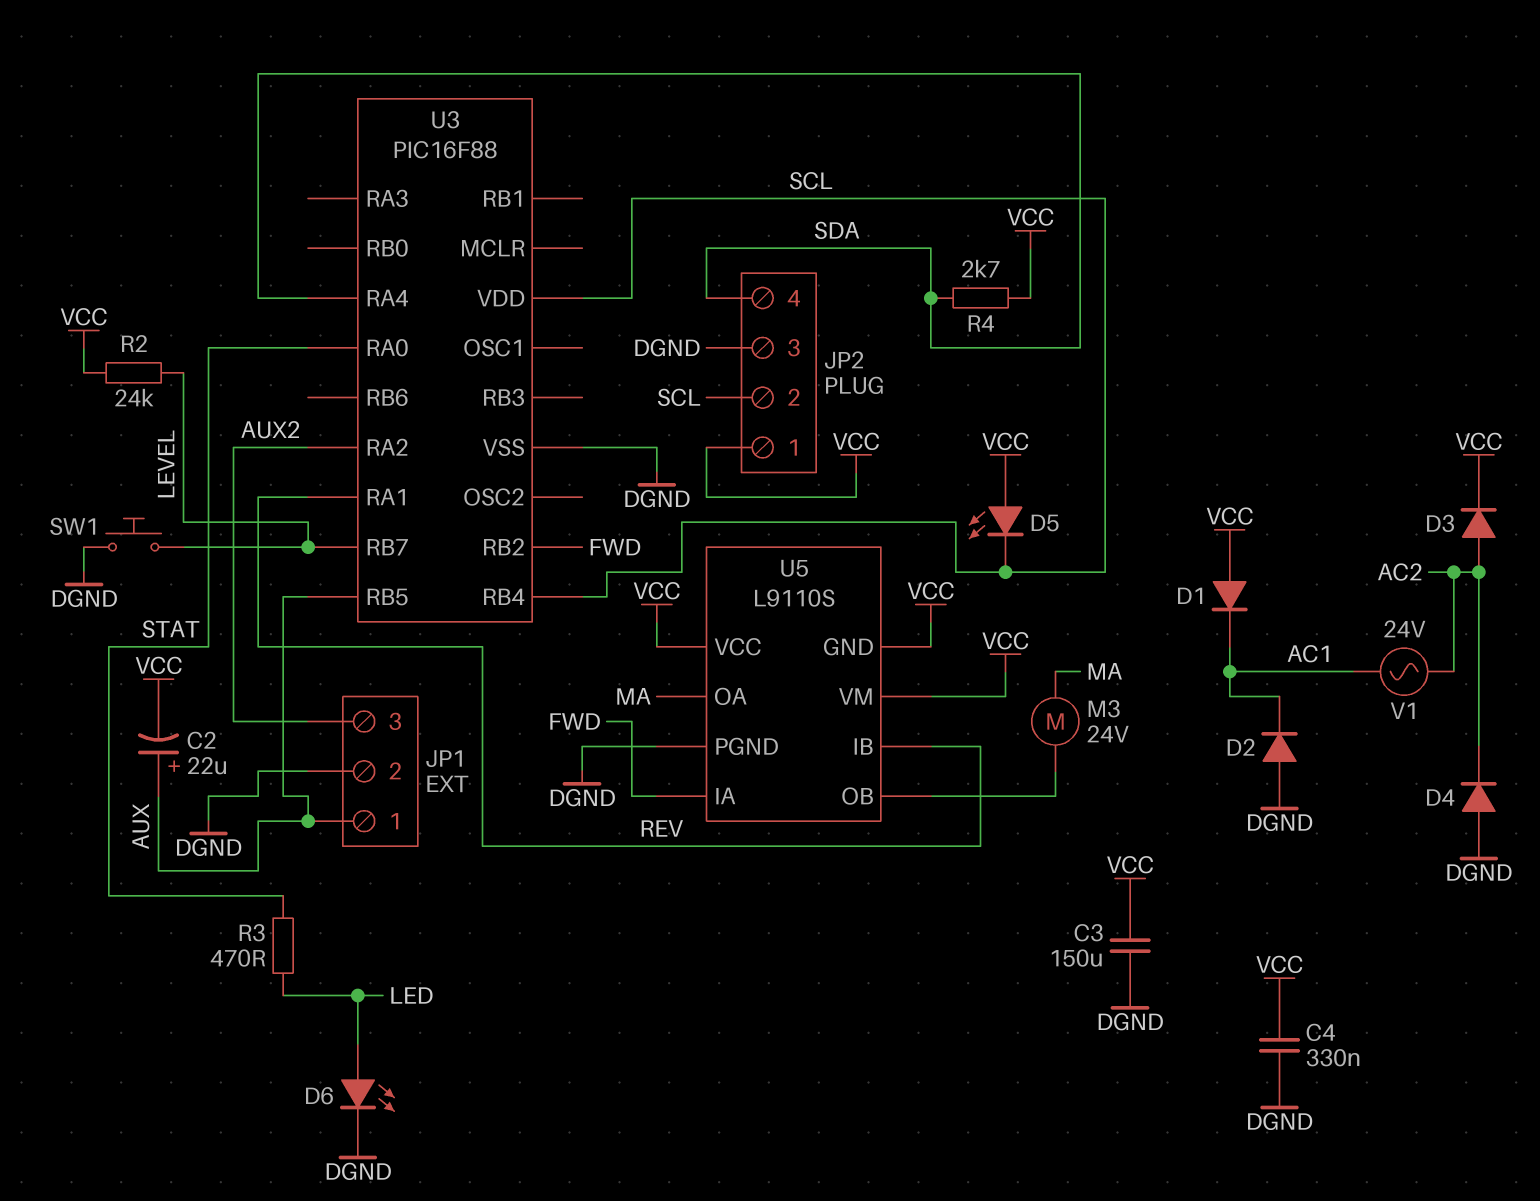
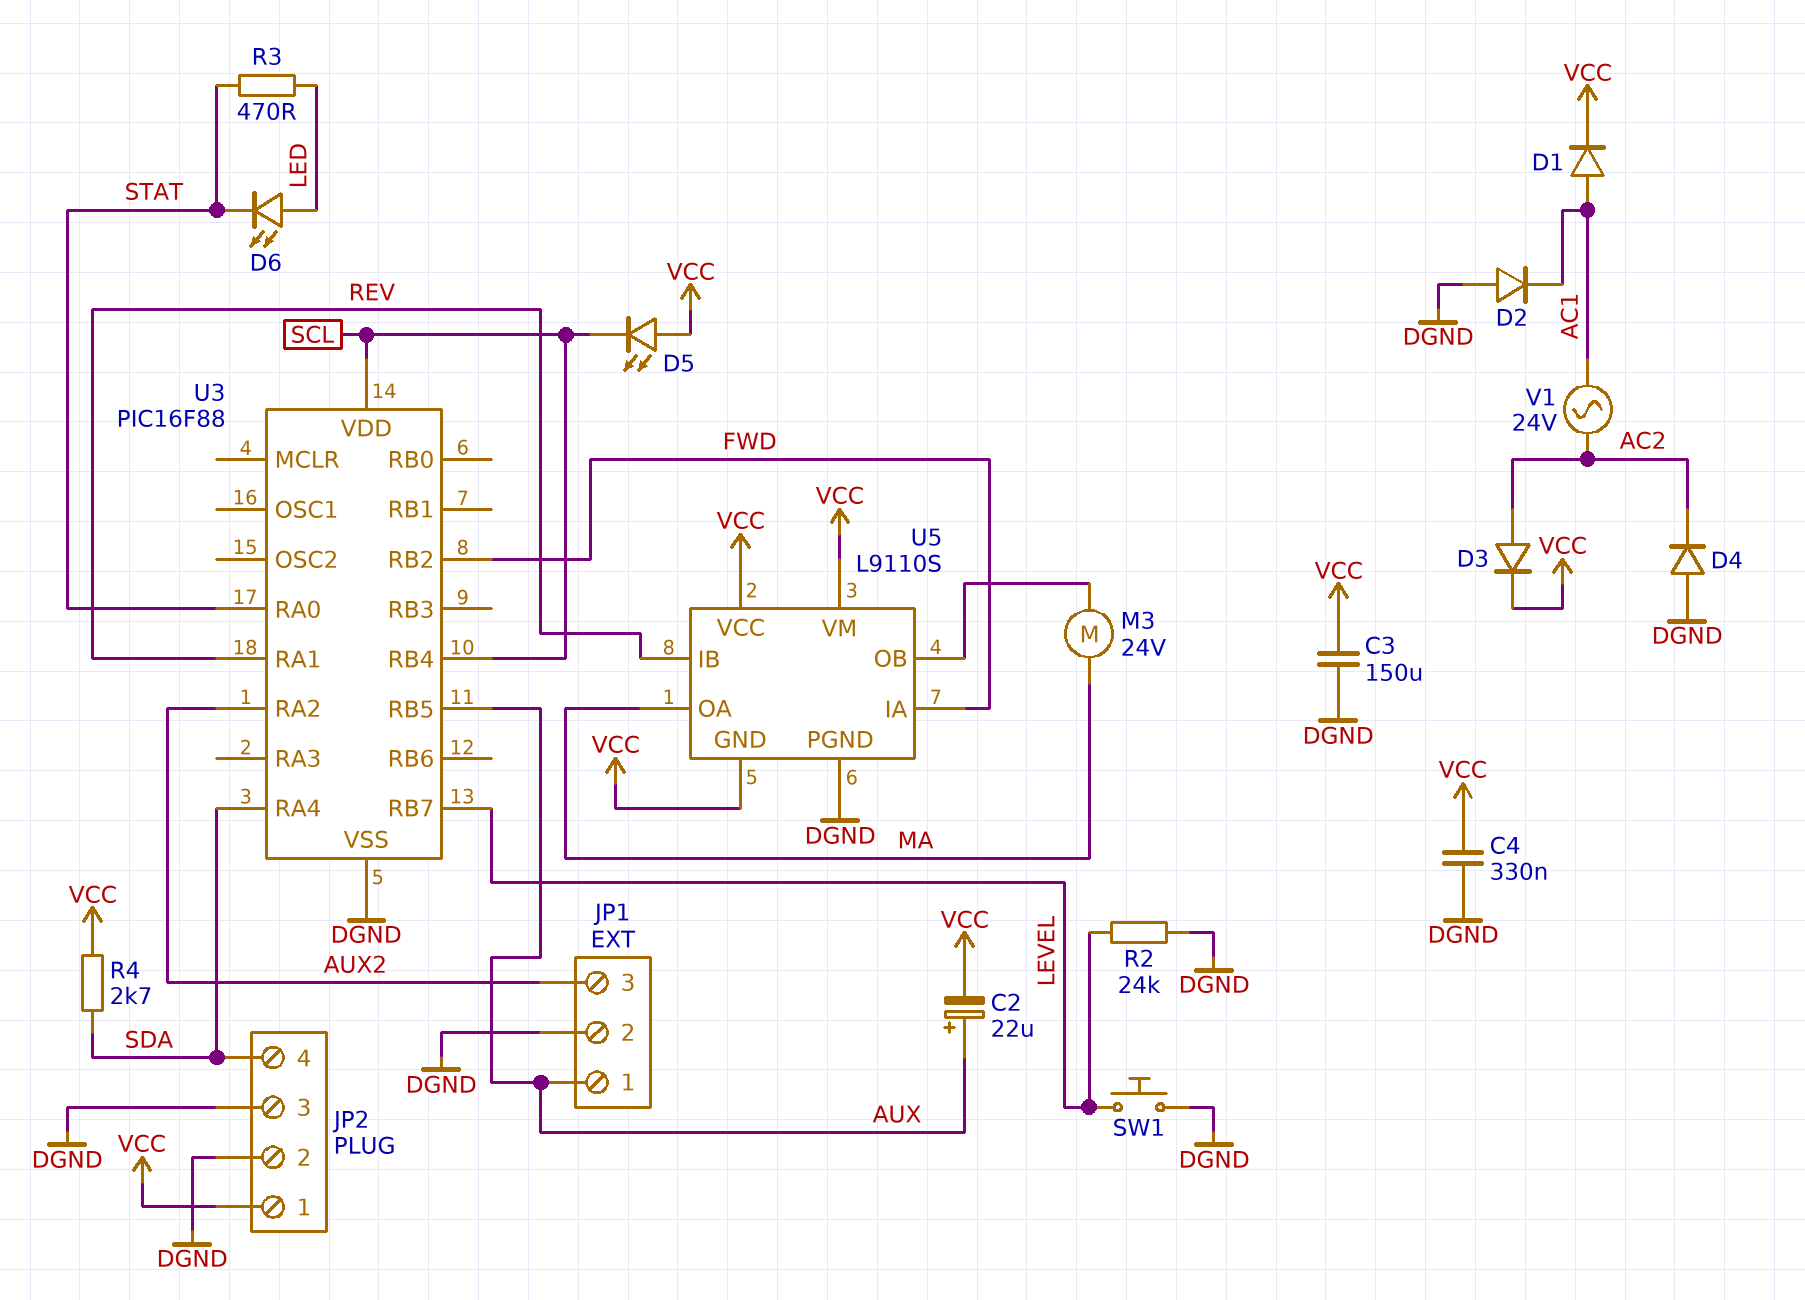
D1: diode (A VCC, K AC1) -> diode (A AC1, K VCC)
D6: LED (A LED, K DGND) -> LED (A LED, K STAT)
JP2 pin 2: SCL -> DGND
R2: 24k (LEVEL, VCC) -> 24k (DGND, LEVEL)

